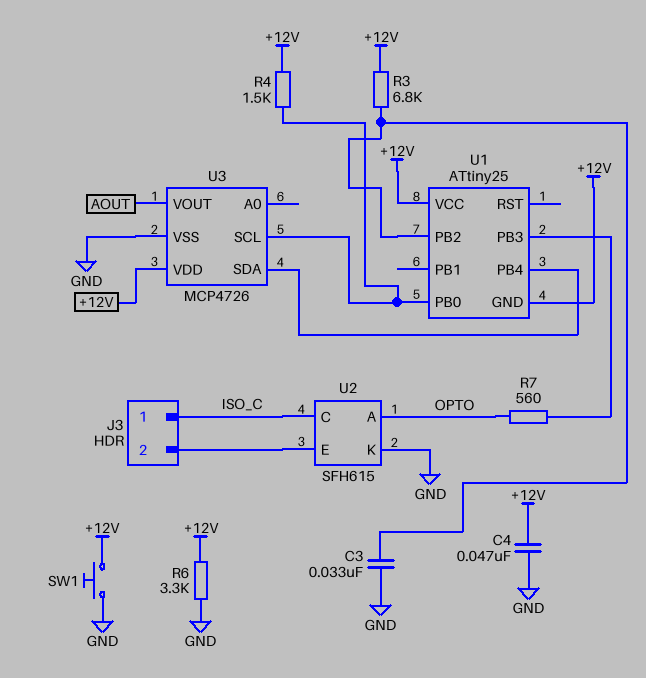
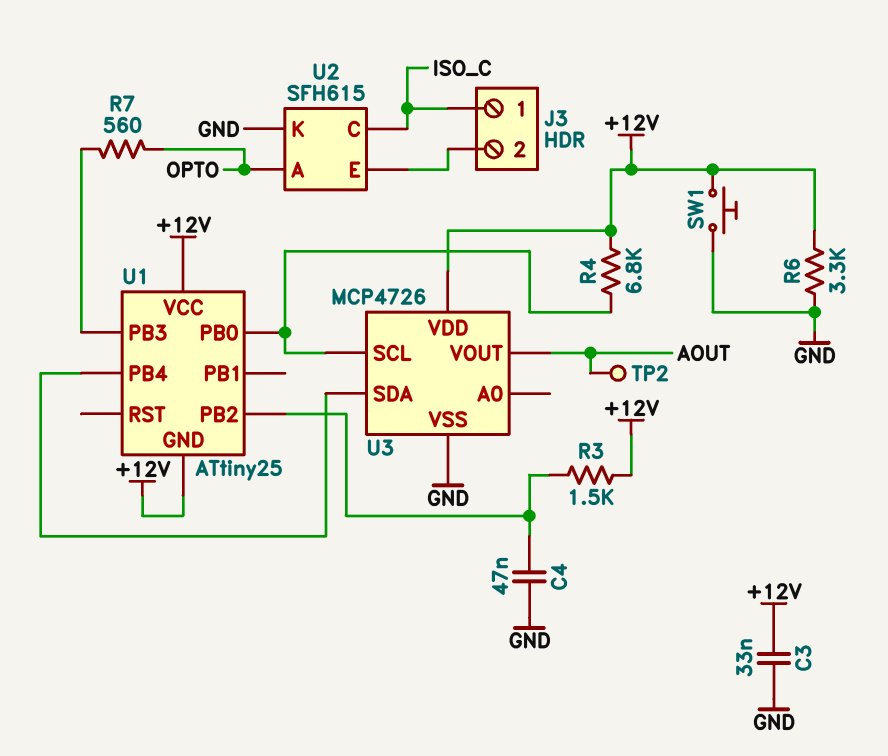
C3: 33nF (GND, U1/PB2) -> 33nF (+12V, GND)
C4: 47nF (+12V, GND) -> 47nF (GND, U1/PB2)
R3: 6.8k (+12V, U1/PB2) -> 1.5k (+12V, U1/PB2)
R4: 1.5k (+12V, U1/PB0) -> 6.8k (+12V, U1/PB0)
TP2: none -> test point (AOUT)

